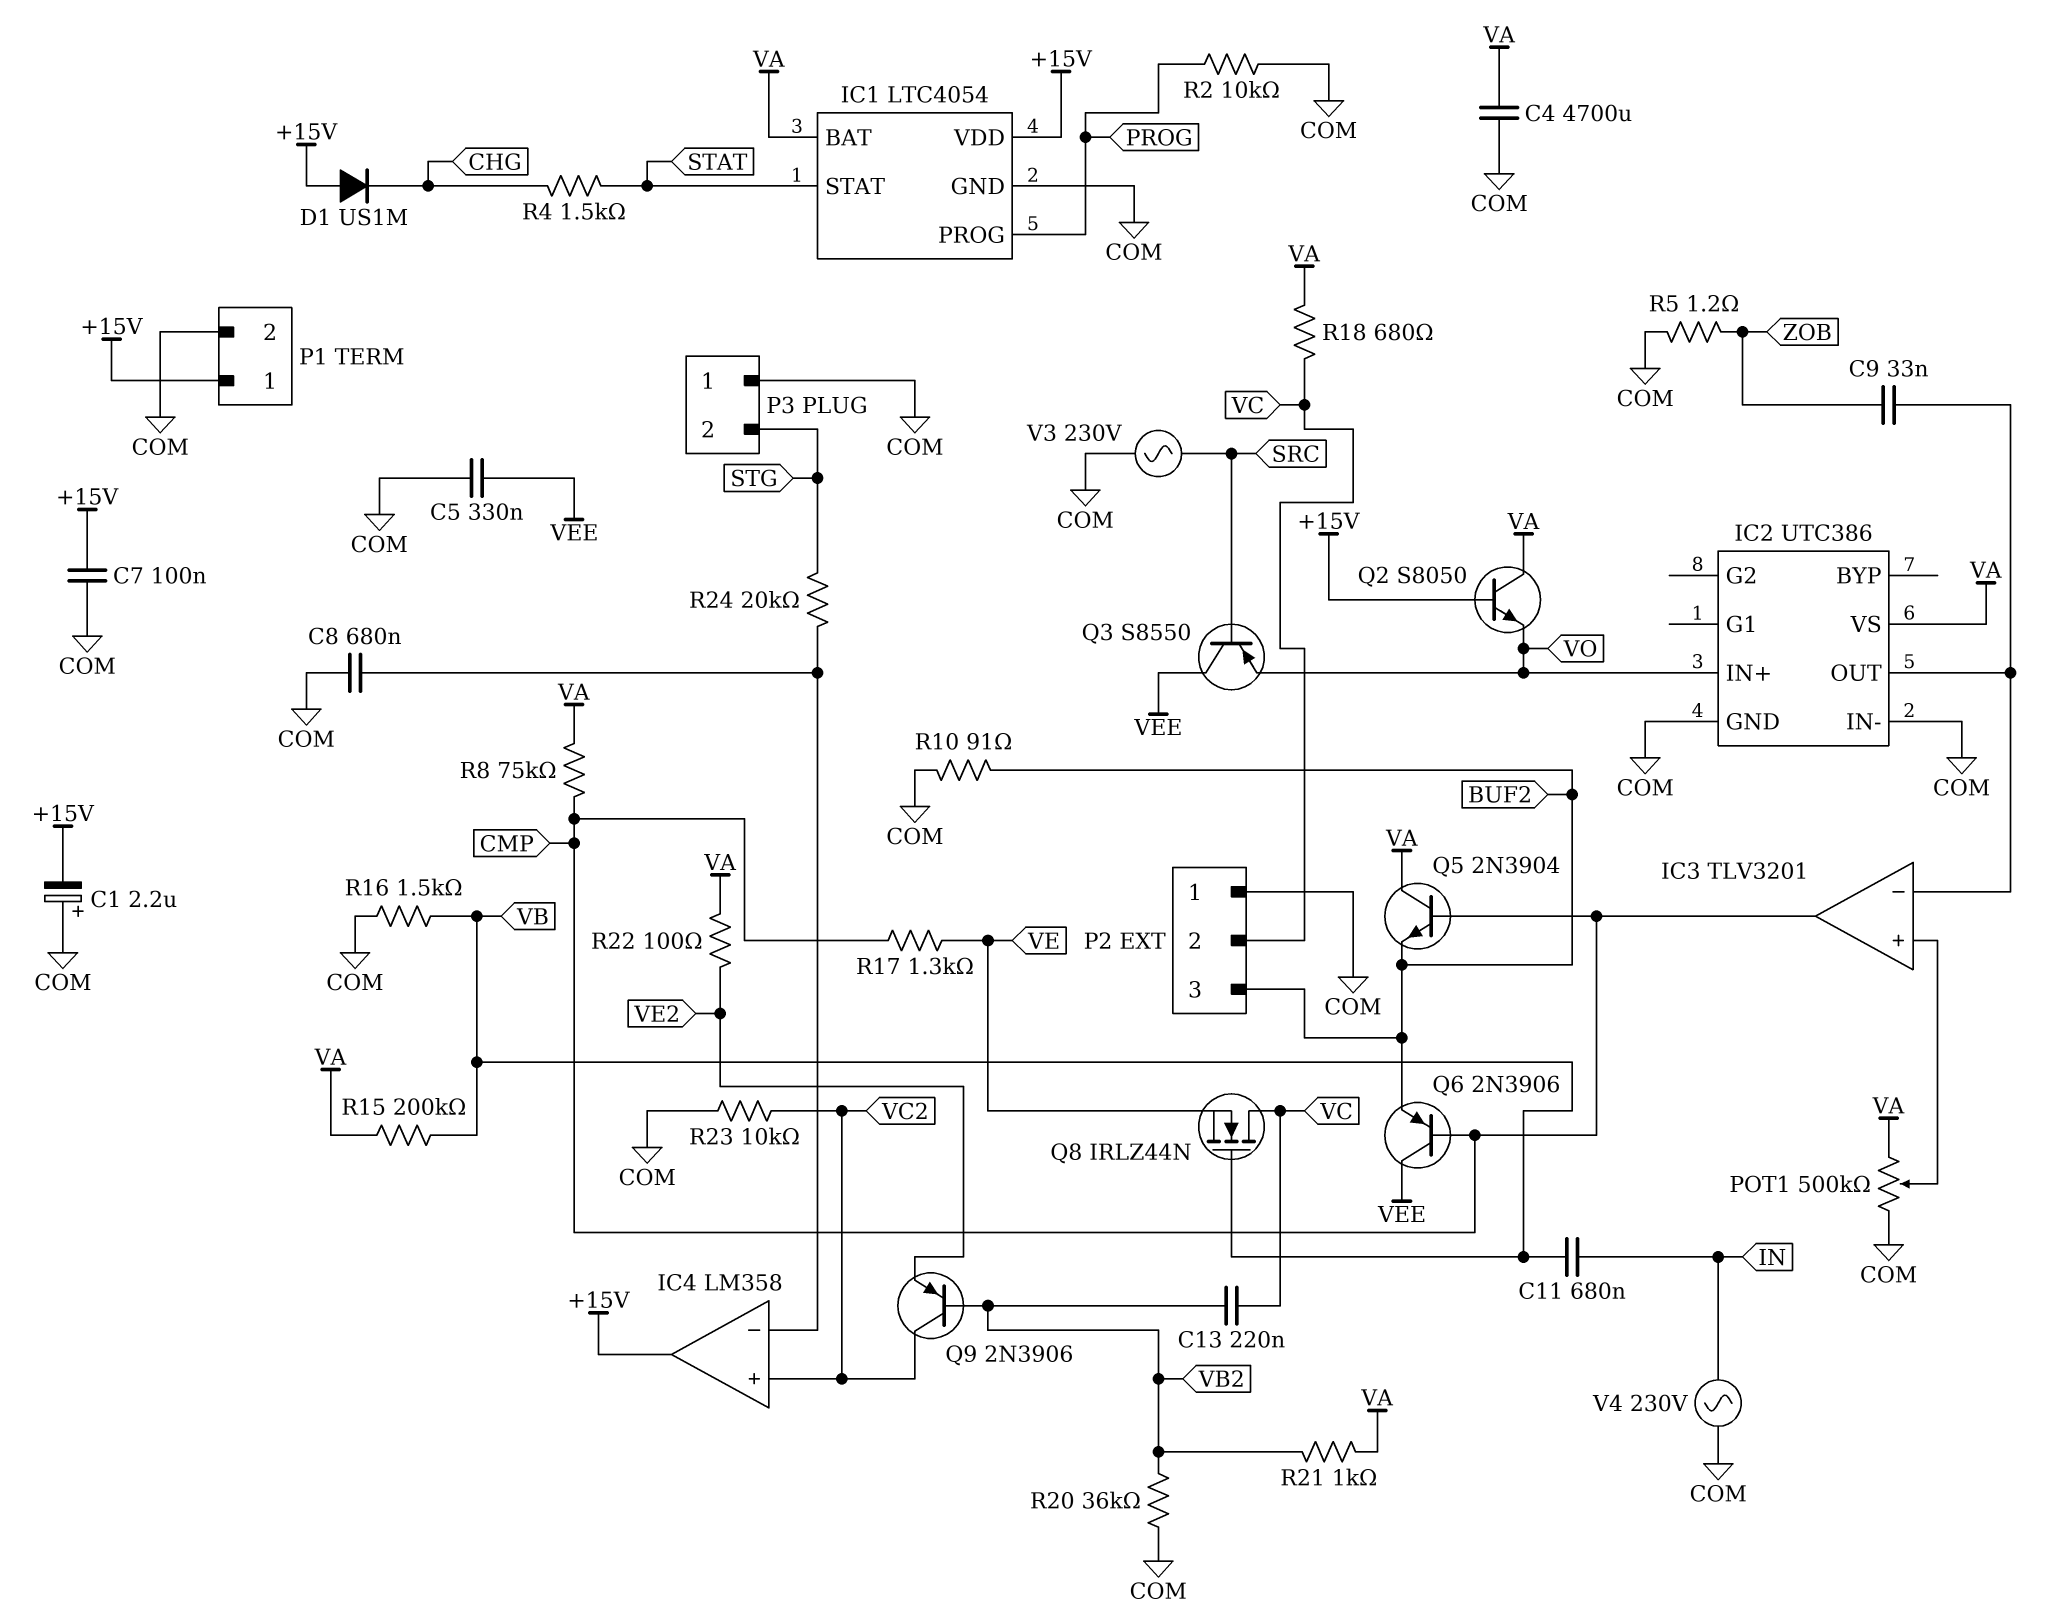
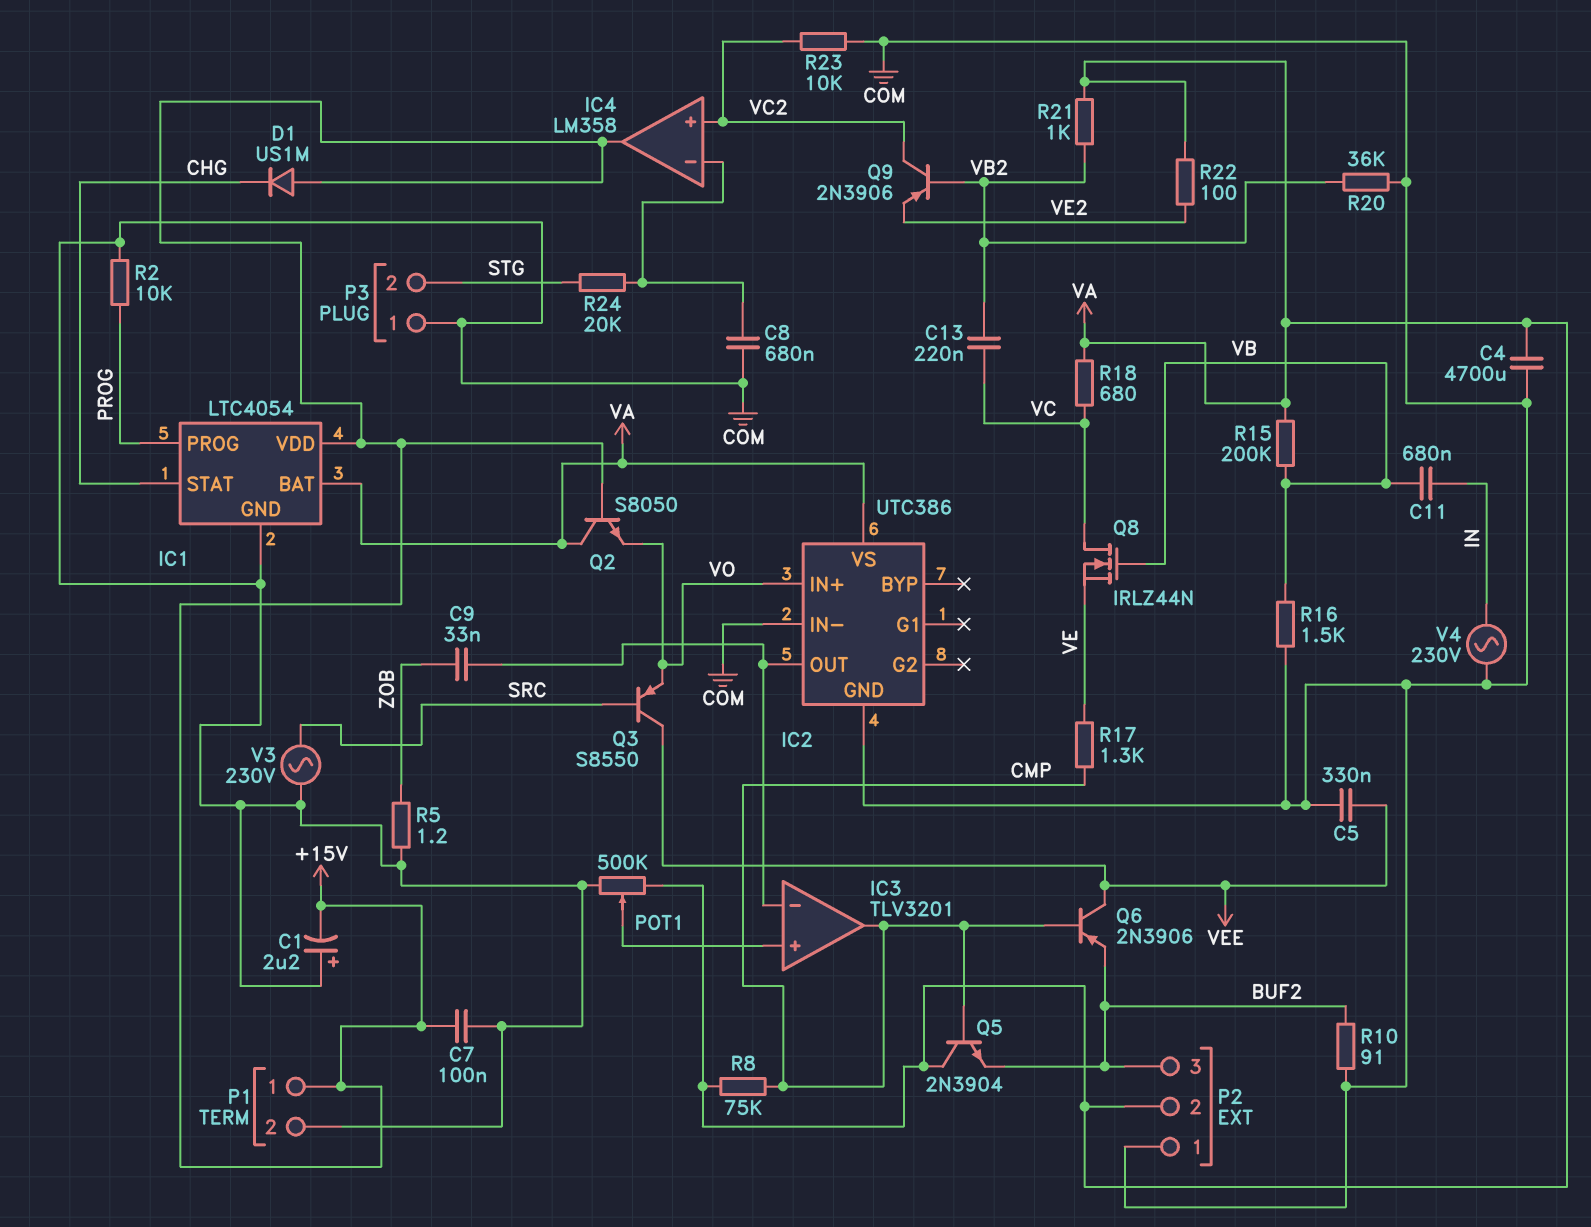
IC1 pin STAT: STAT -> CHG
P2 pin 2: VC -> VA
R4: 1.5k (CHG, STAT) -> none

